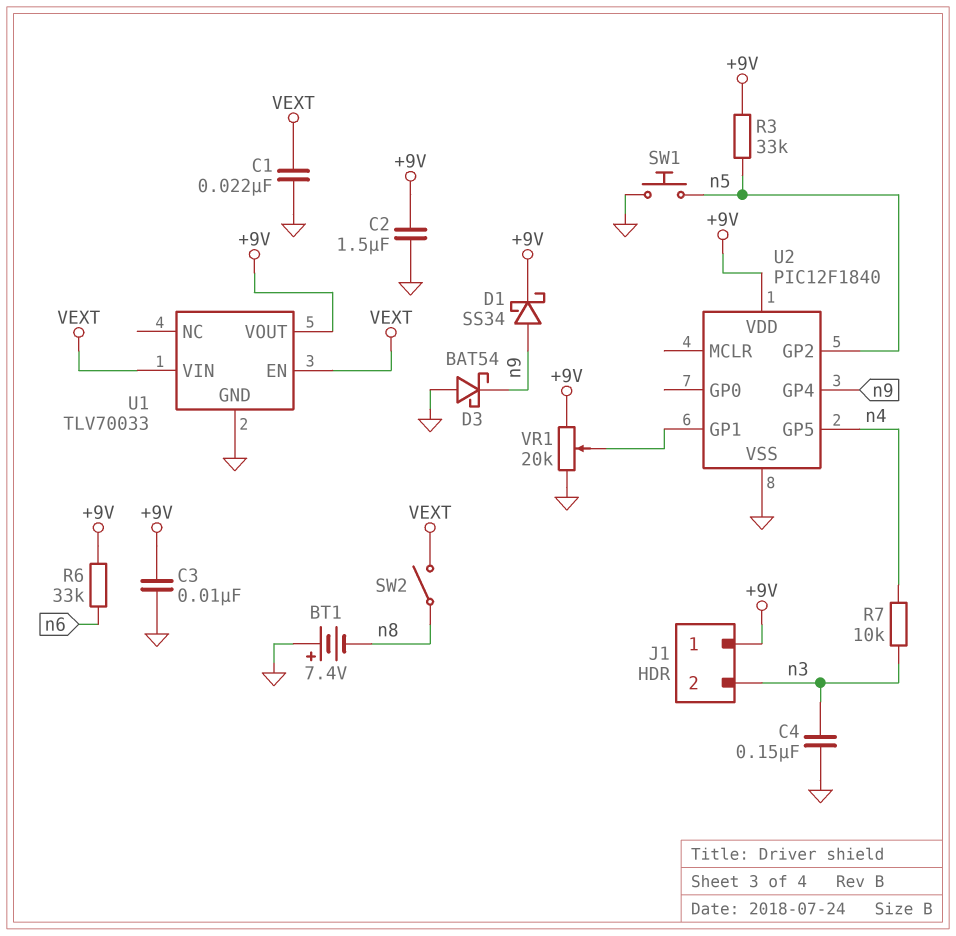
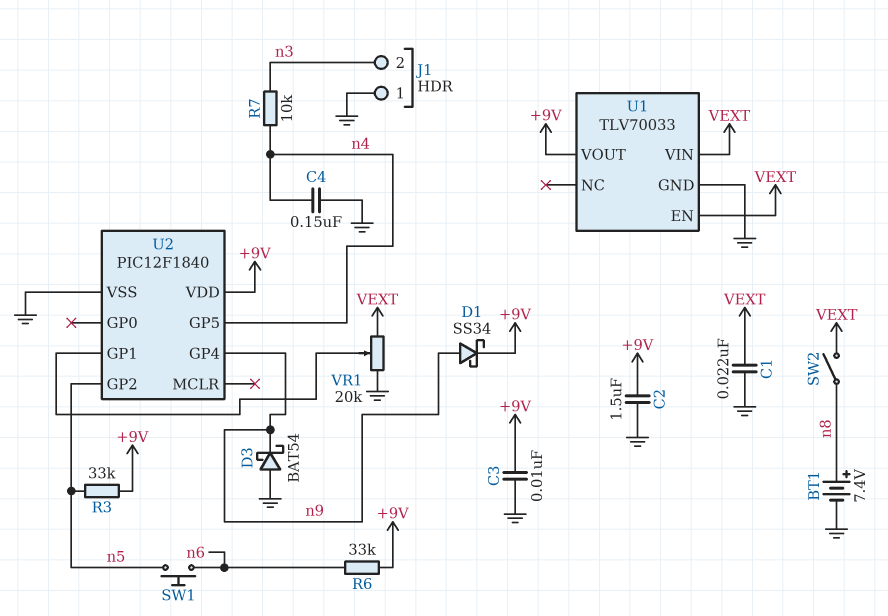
BT1: 7.4V (plus GND, minus n8) -> 7.4V (plus n8, minus GND)
C4: 150nF (GND, n3) -> 150nF (GND, n4)
J1 pin 1: +9V -> GND
SW1: button (GND, n5) -> button (n5, n6)
VR1: 20k (+9V, GND, wiper U2/GP1) -> 20k (GND, VEXT, wiper U2/GP1)

